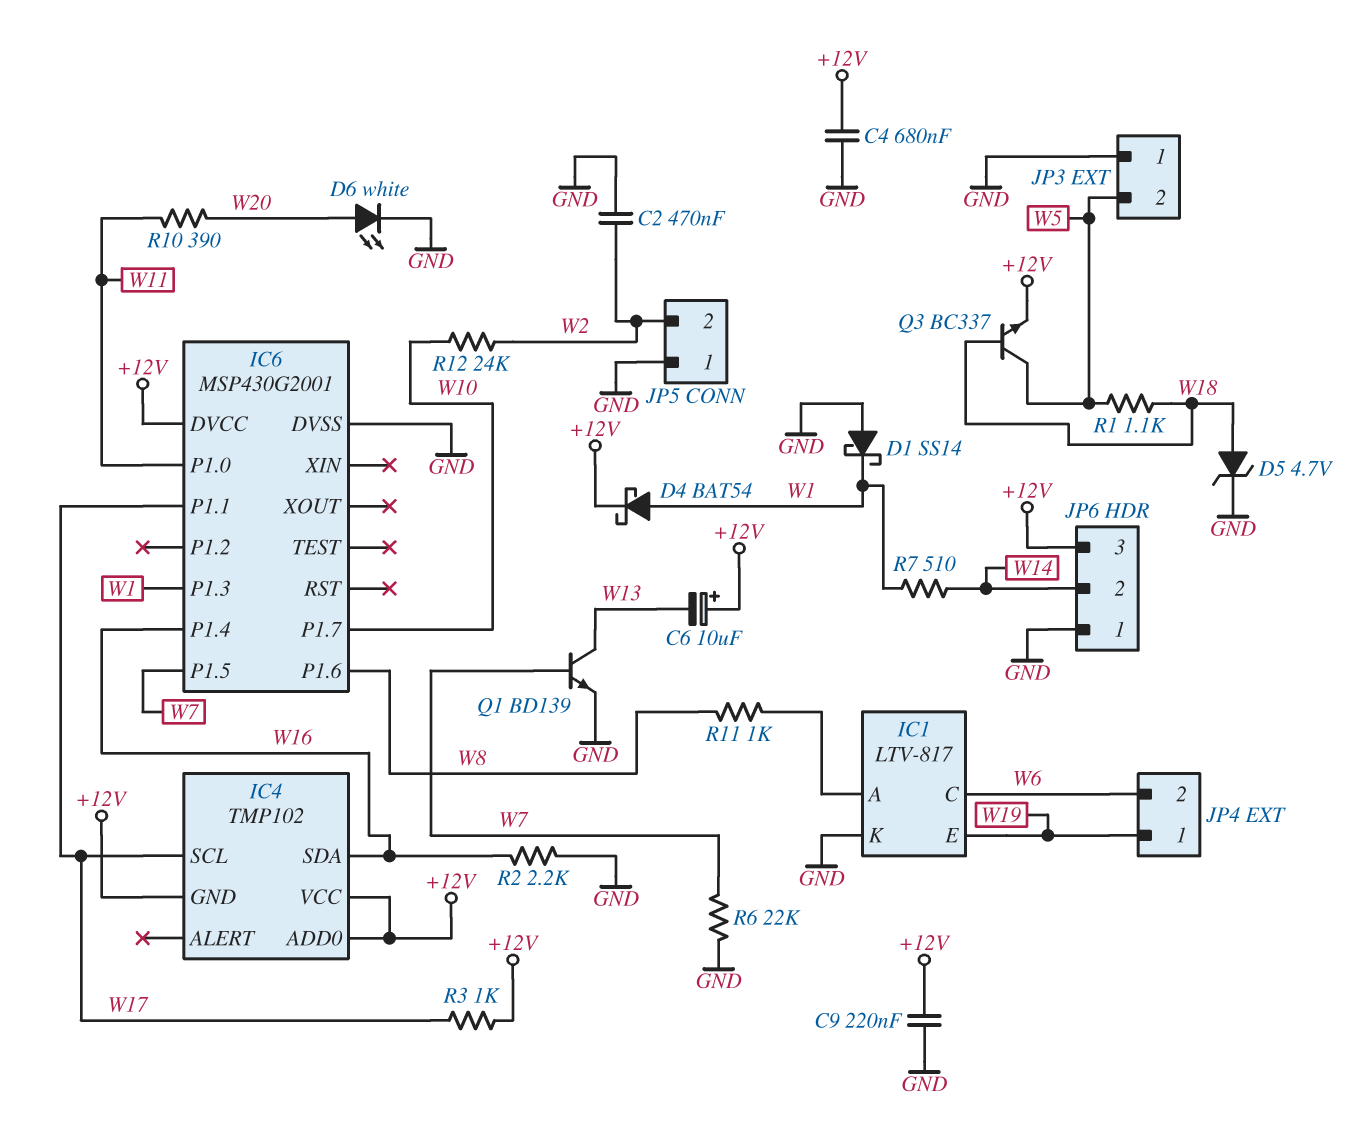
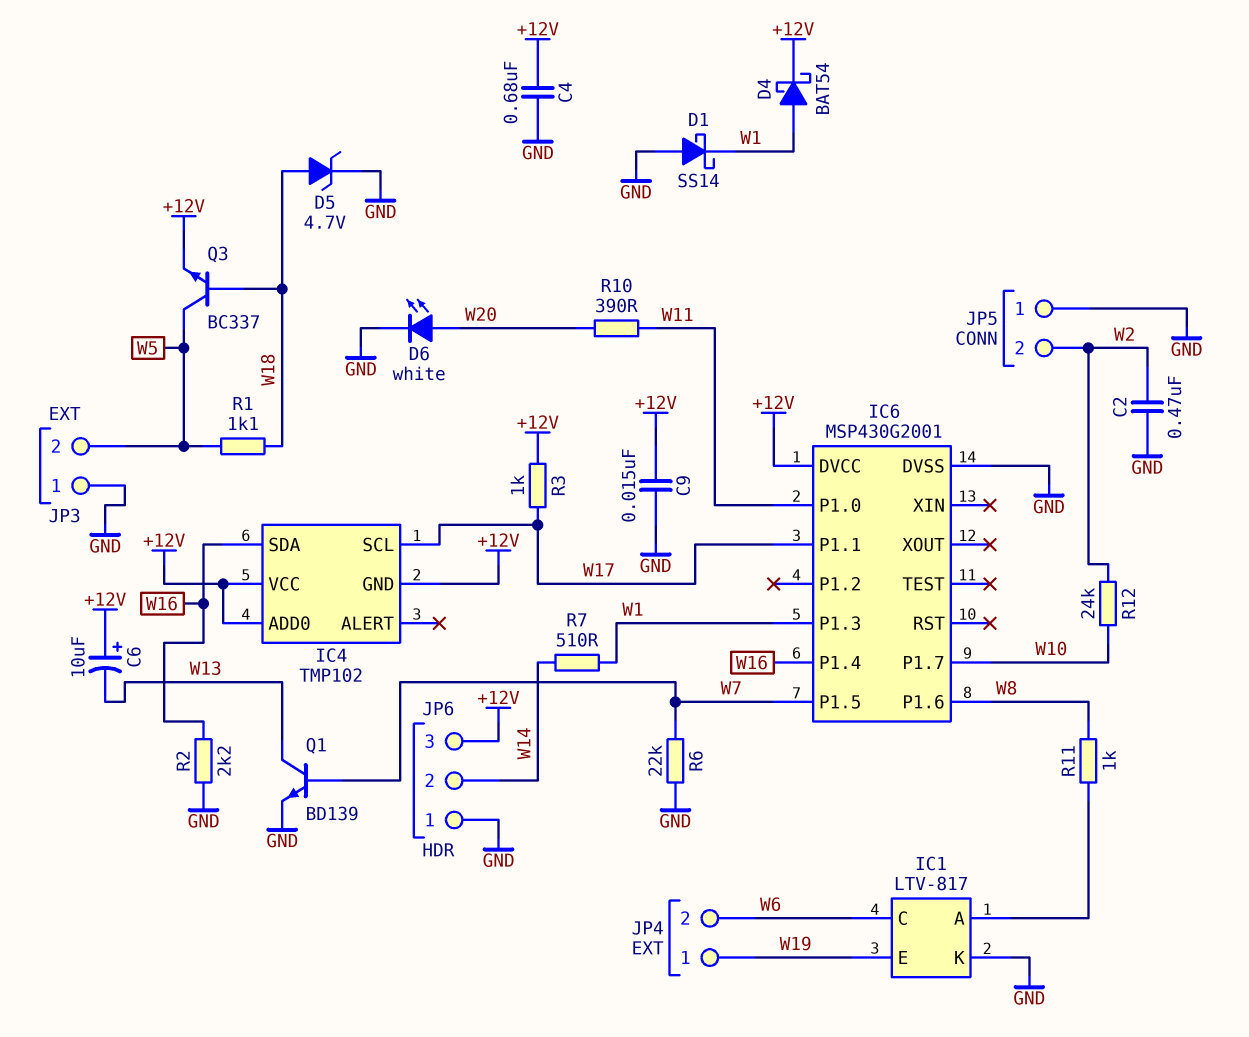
C9: 220nF (+12V, GND) -> 15nF (+12V, GND)

